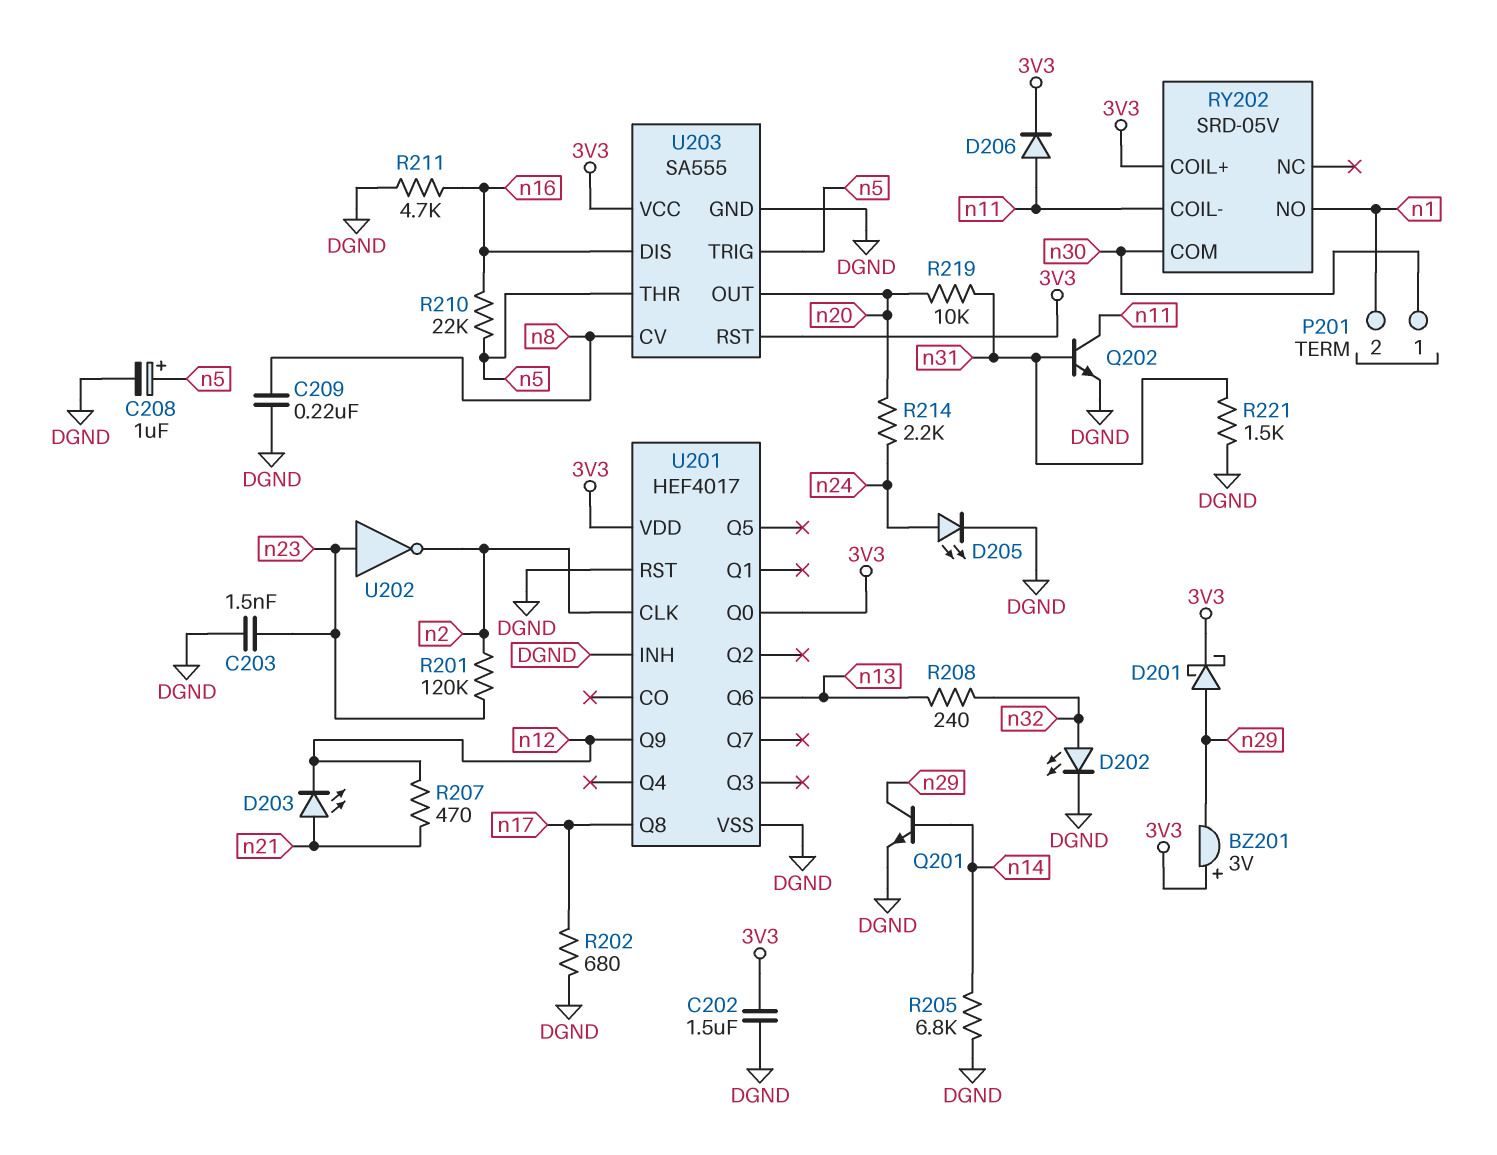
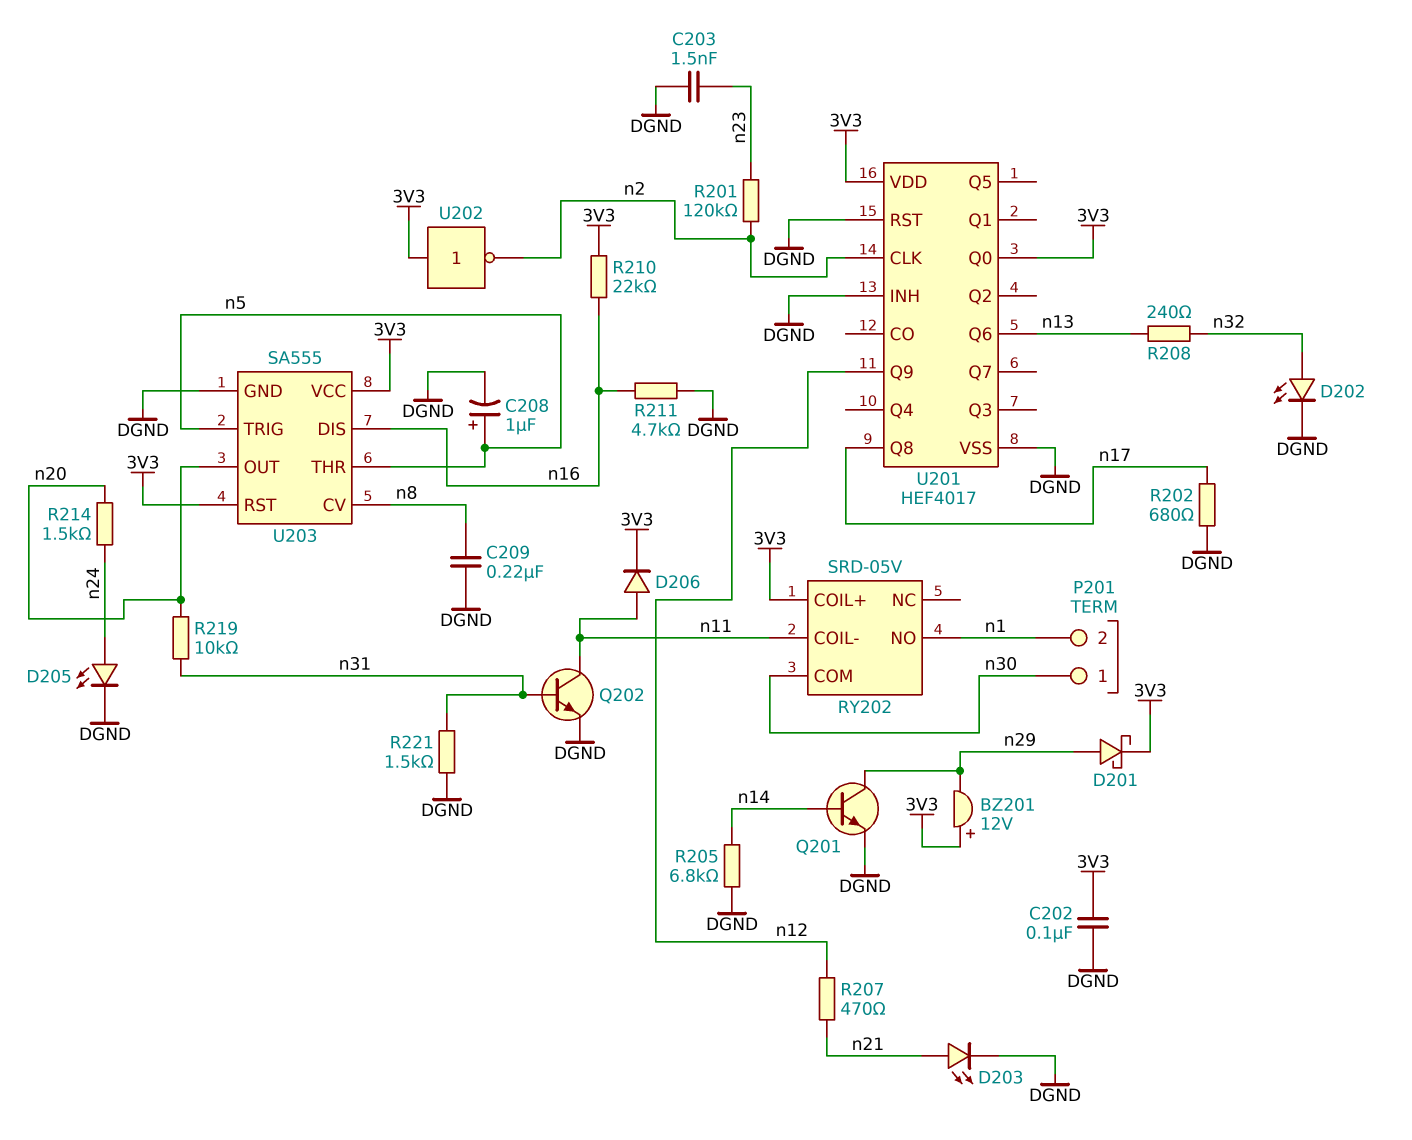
BZ201: buzzer 3V (plus 3V3, minus n29) -> buzzer 12V (plus 3V3, minus n29)
C202: 1.5uF (3V3, DGND) -> 100nF (3V3, DGND)
D203: LED (A n21, K n12) -> LED (A n21, K DGND)
R210: 22k (n5, n16) -> 22k (3V3, n16)
R214: 2.2k (n20, n24) -> 1.5k (n20, n24)
U202: NOT (in n23, out n2) -> NOT (in 3V3, out n2)

